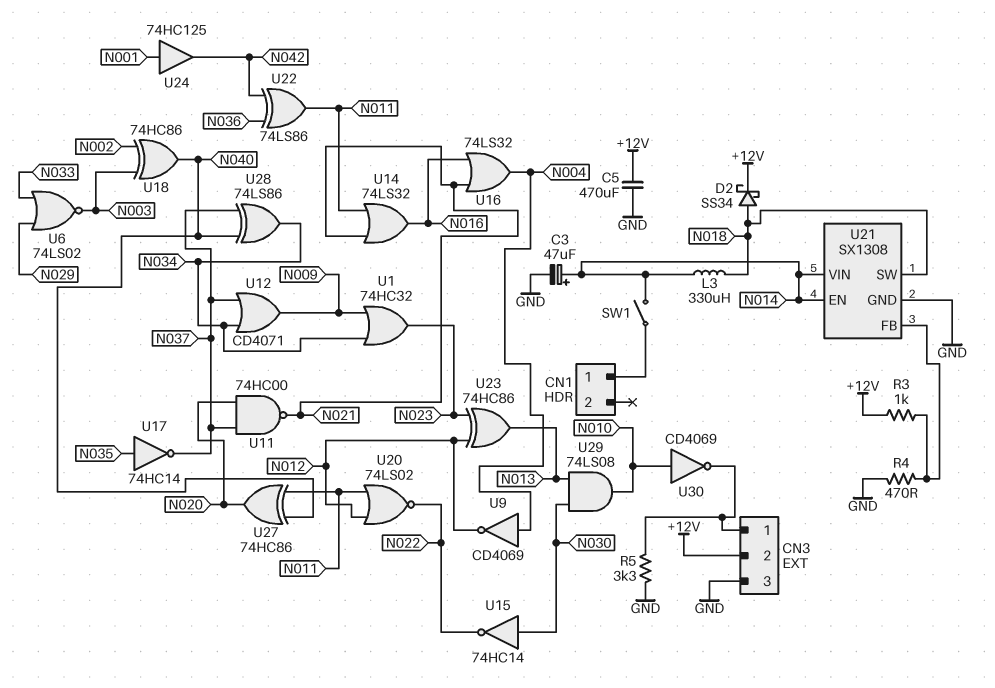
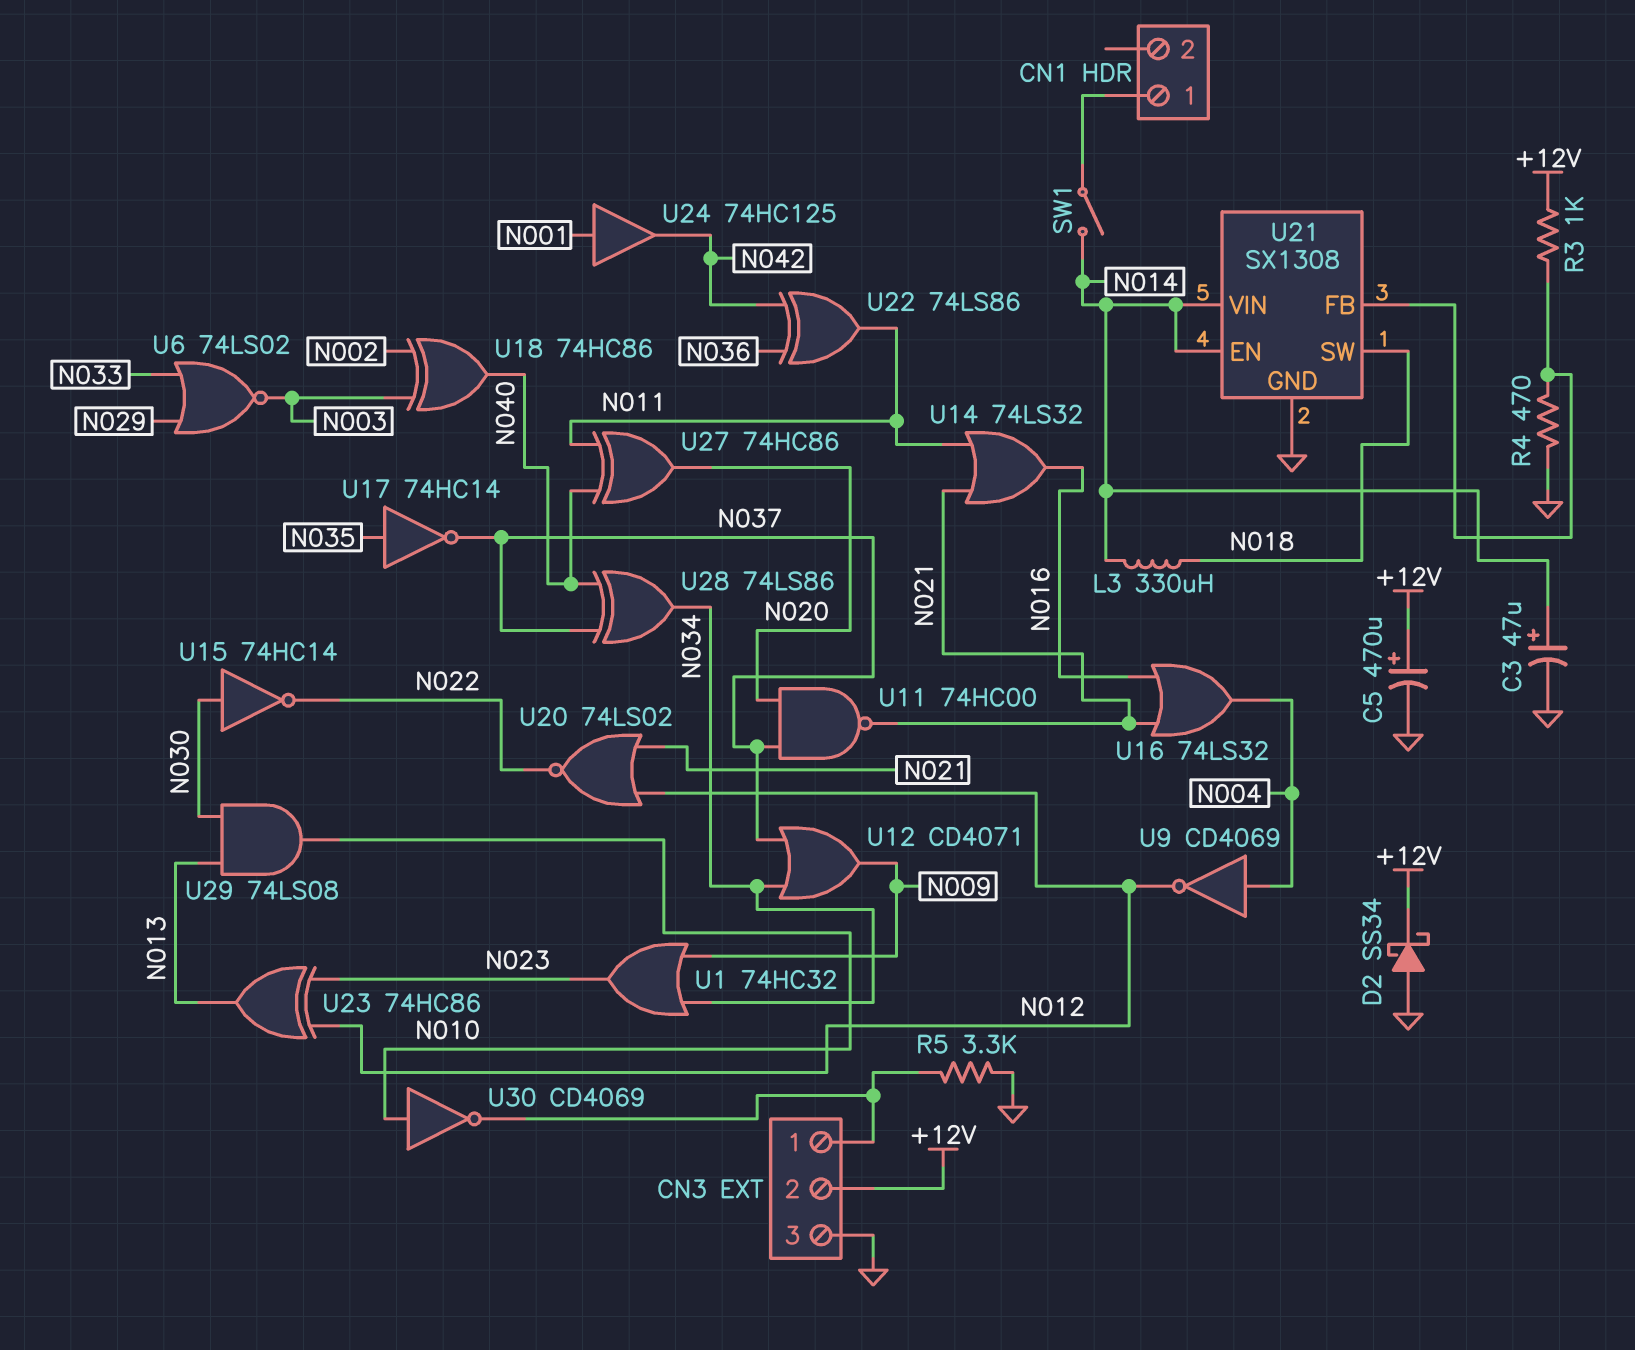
C5: 470uF (+12V, GND) -> 470uF (plus +12V, minus GND)
D2: schottky SS34 (A N018, K +12V) -> schottky SS34 (A GND, K +12V)
U20: NOR 74LS02 (in N011, in N012, out N022) -> NOR 74LS02 (in N012, in N021, out N022)

